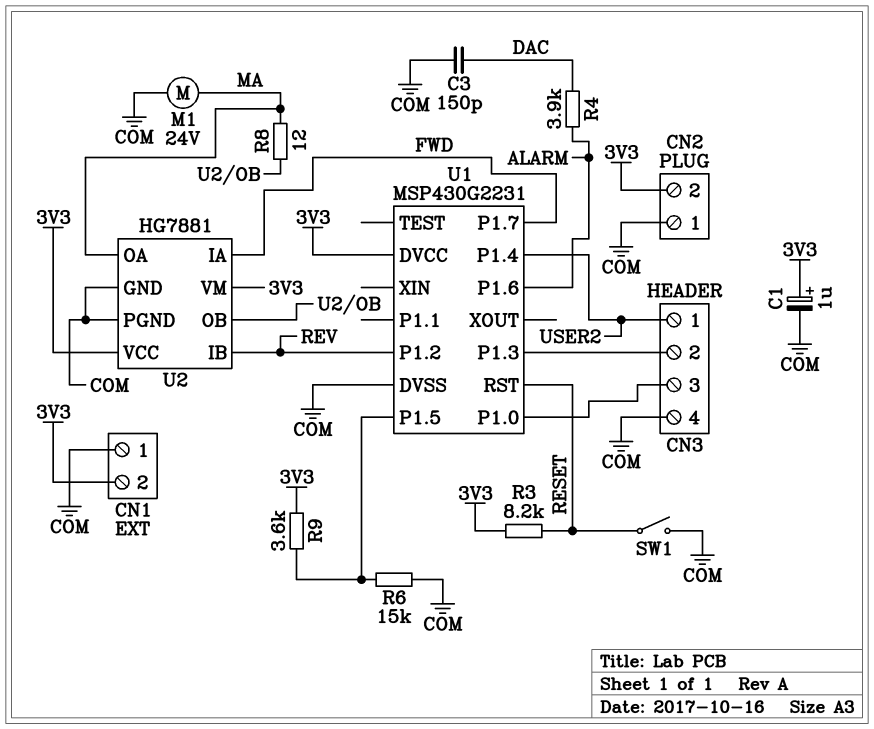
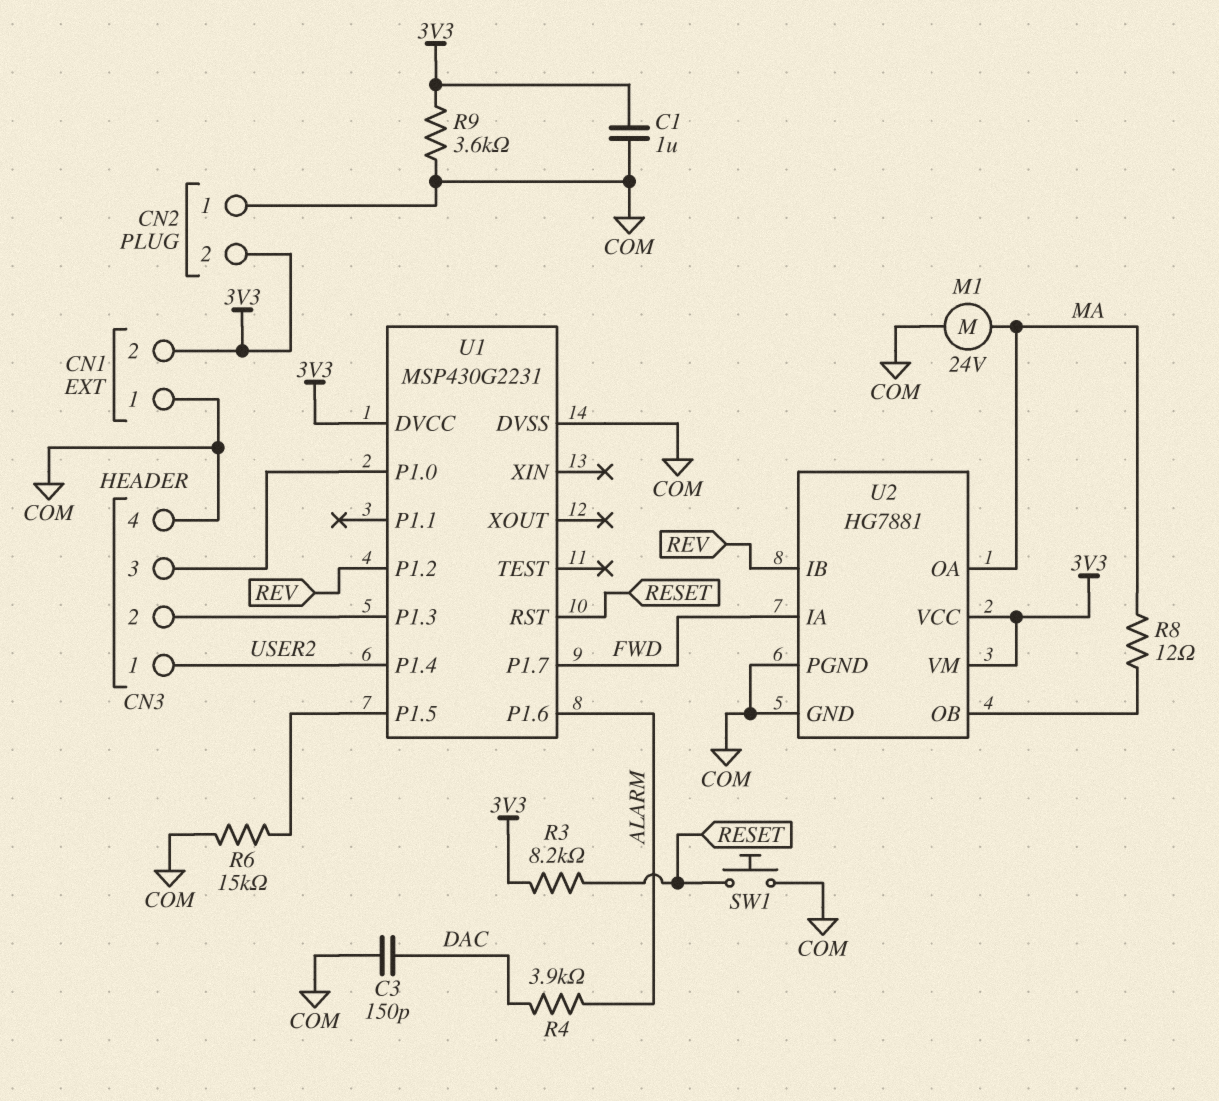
C1: 1uF (plus 3V3, minus COM) -> 1uF (3V3, COM)
R9: 3.6k (3V3, U1/P1.5) -> 3.6k (3V3, COM)
SW1: switch (COM, RESET) -> button (COM, RESET)

